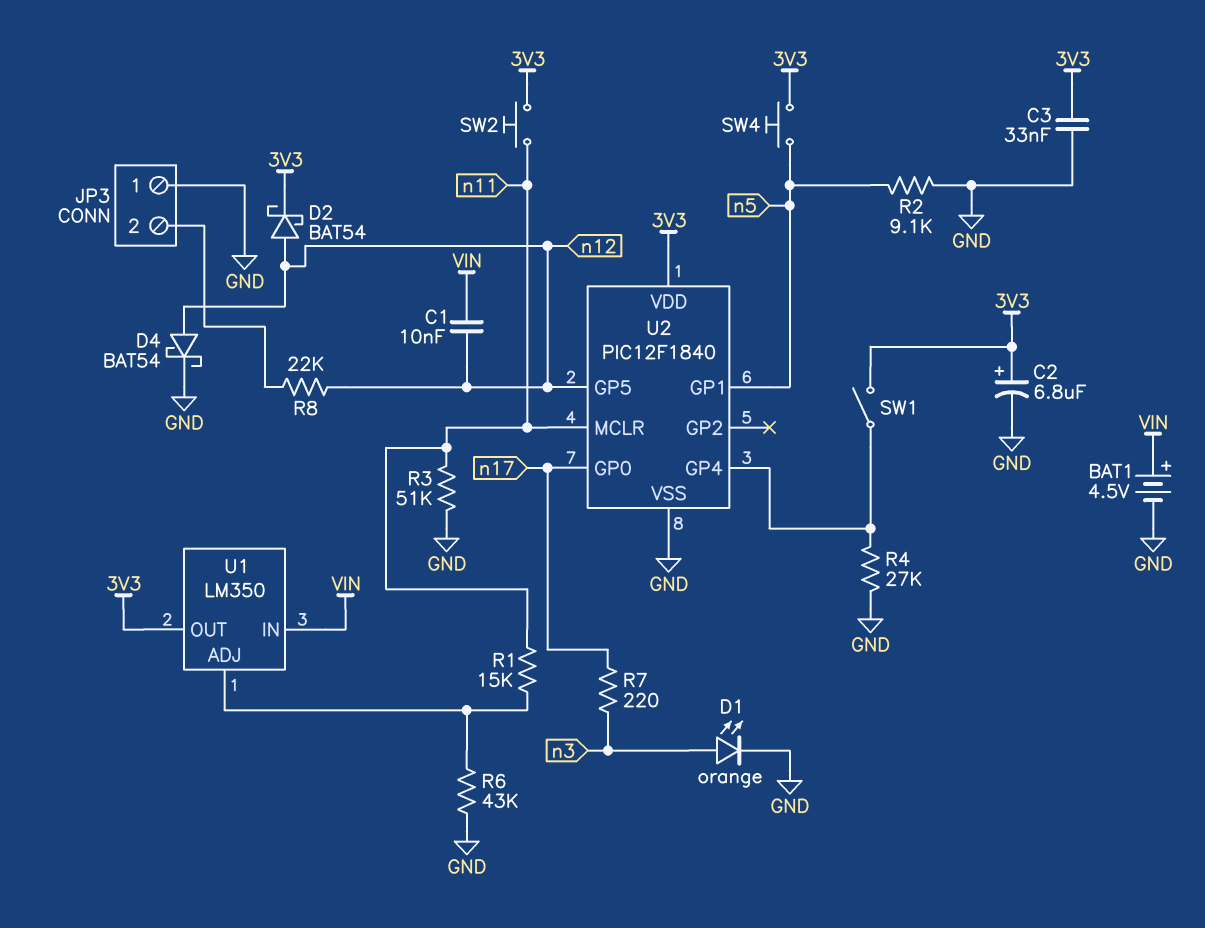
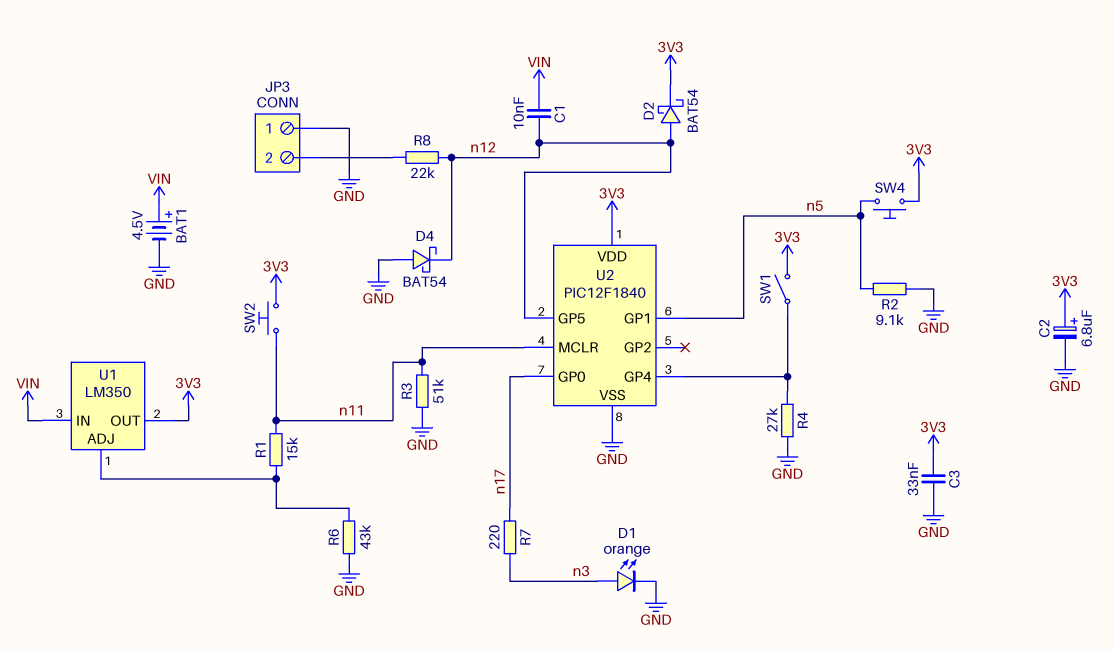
D4: schottky BAT54 (A n12, K GND) -> schottky BAT54 (A GND, K n12)

